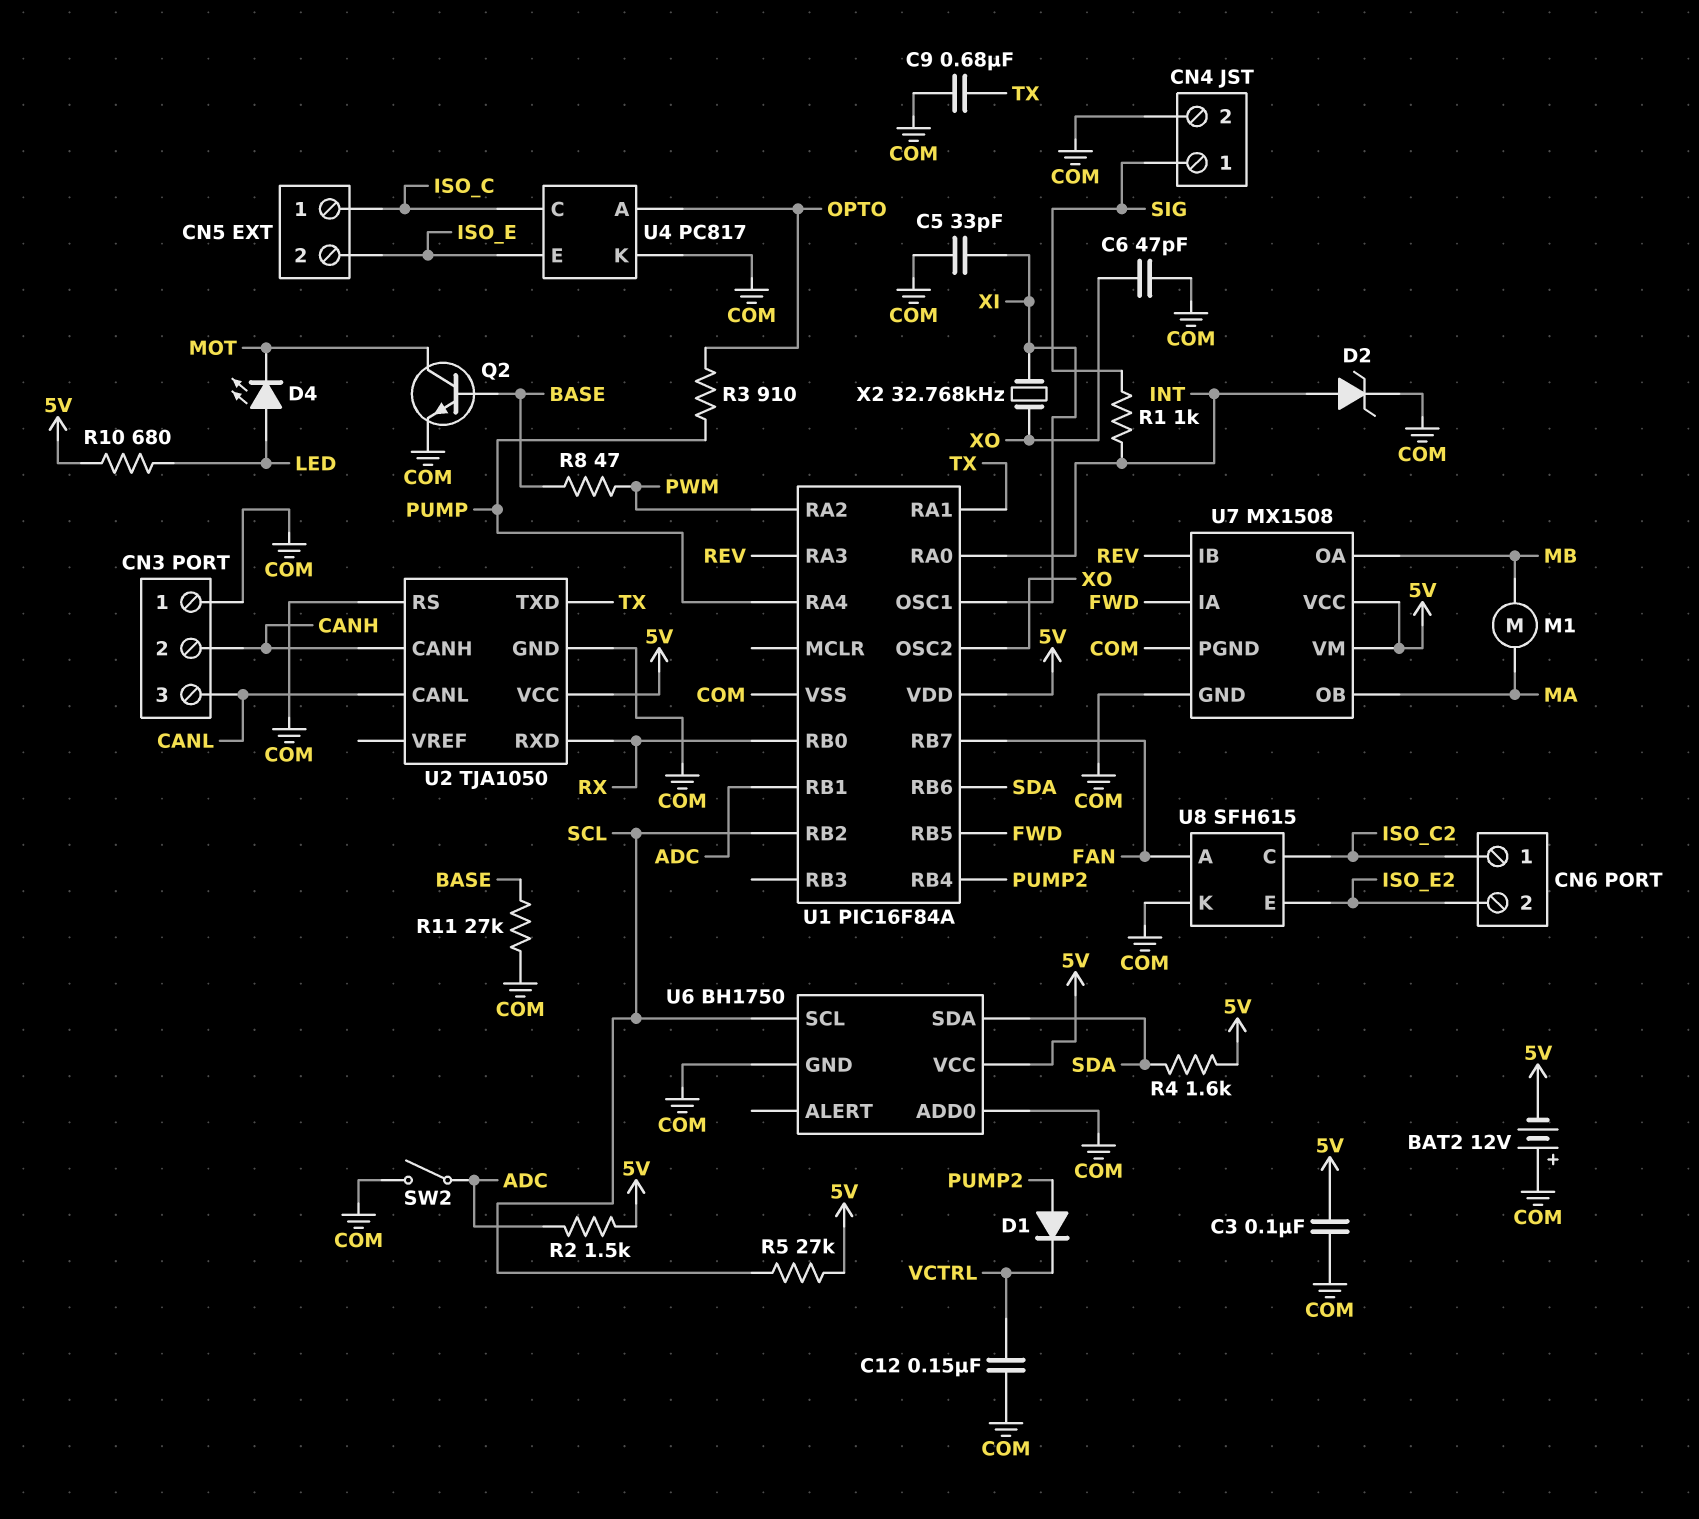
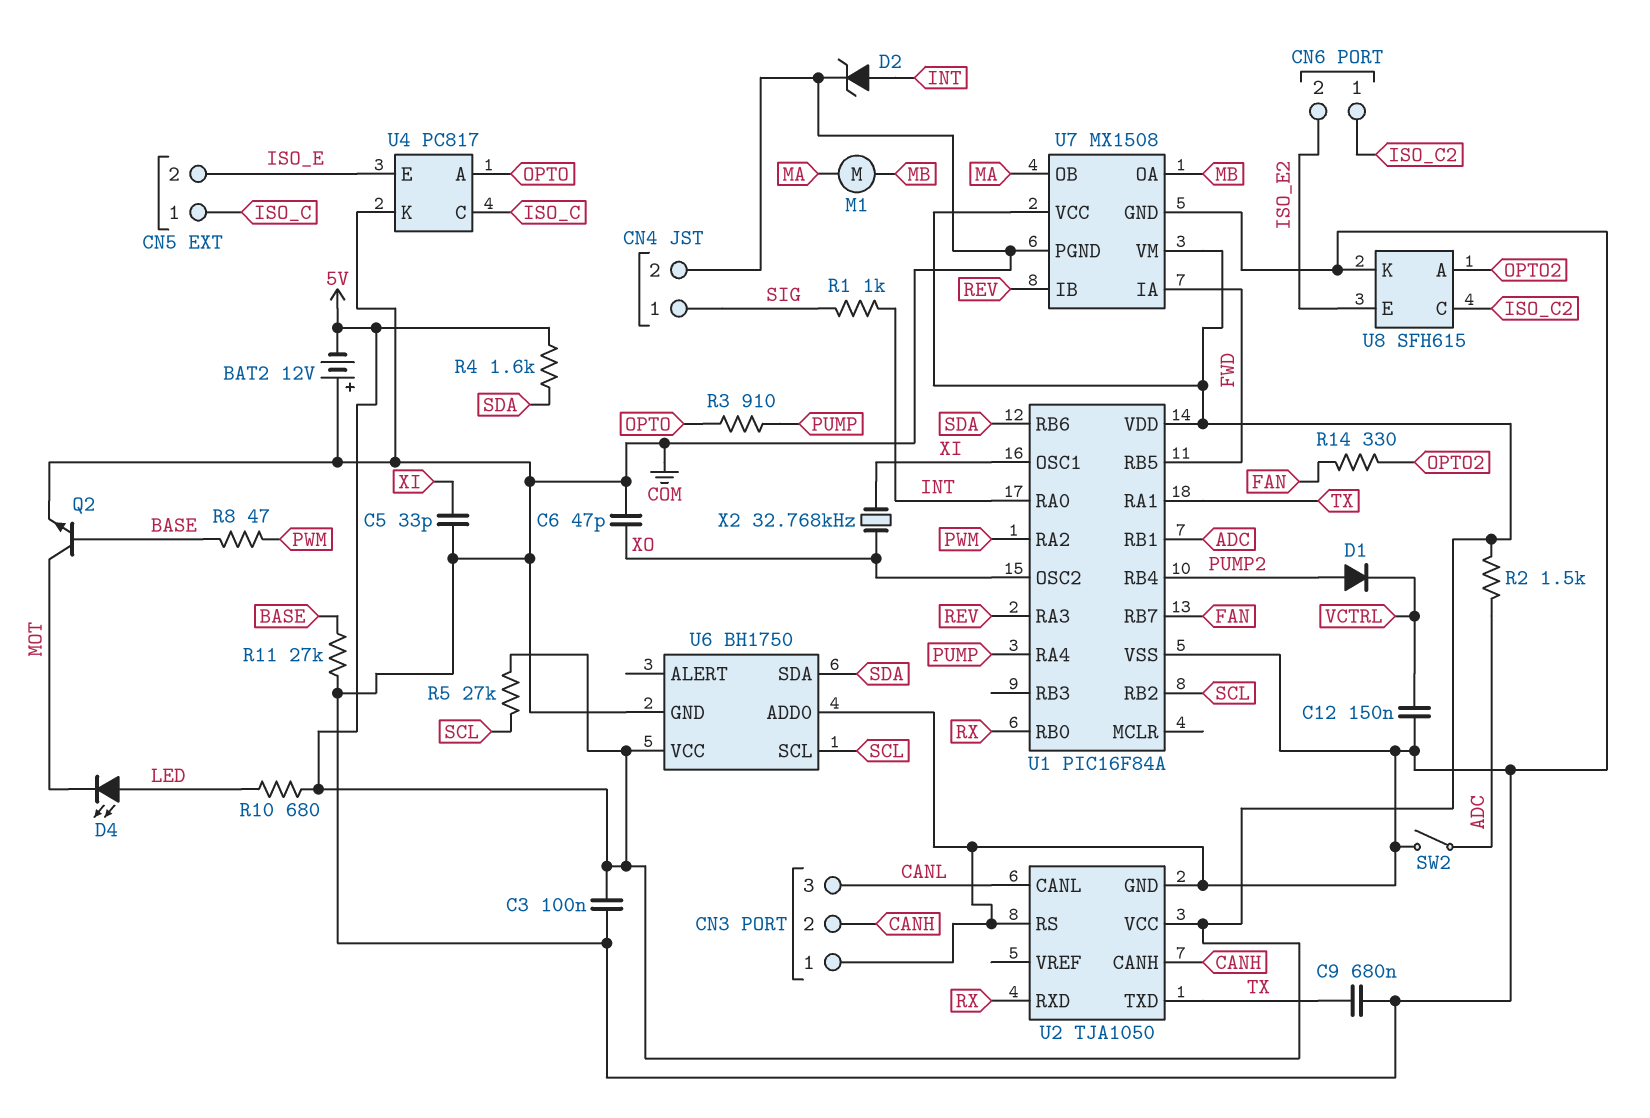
R14: none -> 330 (FAN, OPTO2)
U8 pin A: FAN -> OPTO2

